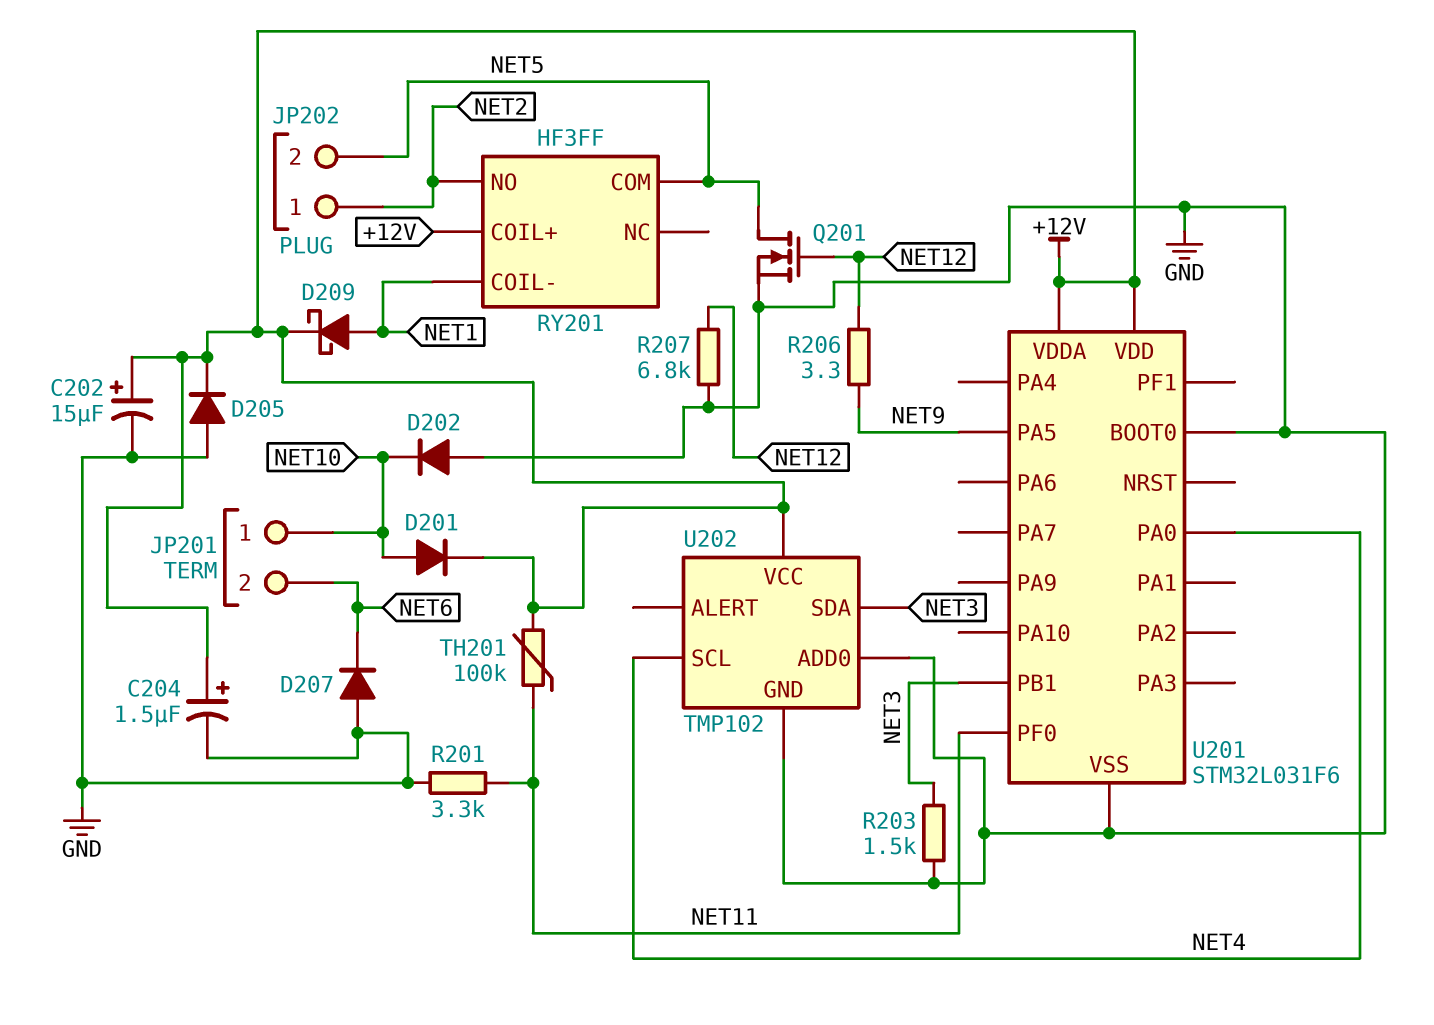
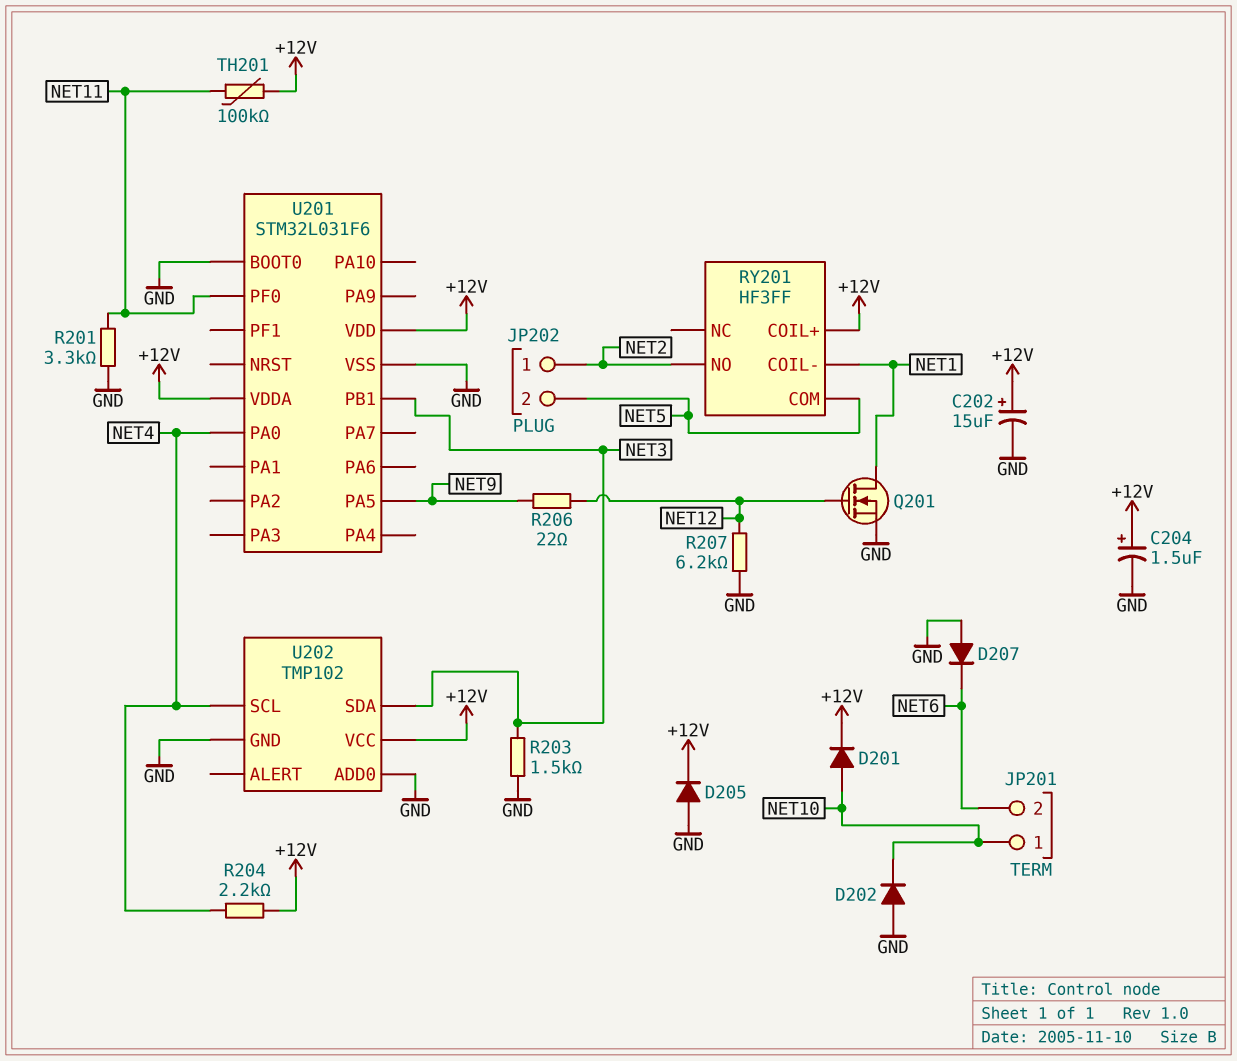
D209: schottky (A NET1, K +12V) -> none
Q201: NMOS (G NET12, D NET5, S GND) -> NMOS (G NET12, D NET1, S GND)
R204: none -> 2.2k (+12V, NET4)
R206: 3.3 (NET9, NET12) -> 22 (NET9, NET12)
R207: 6.8k (GND, NET12) -> 6.2k (GND, NET12)

